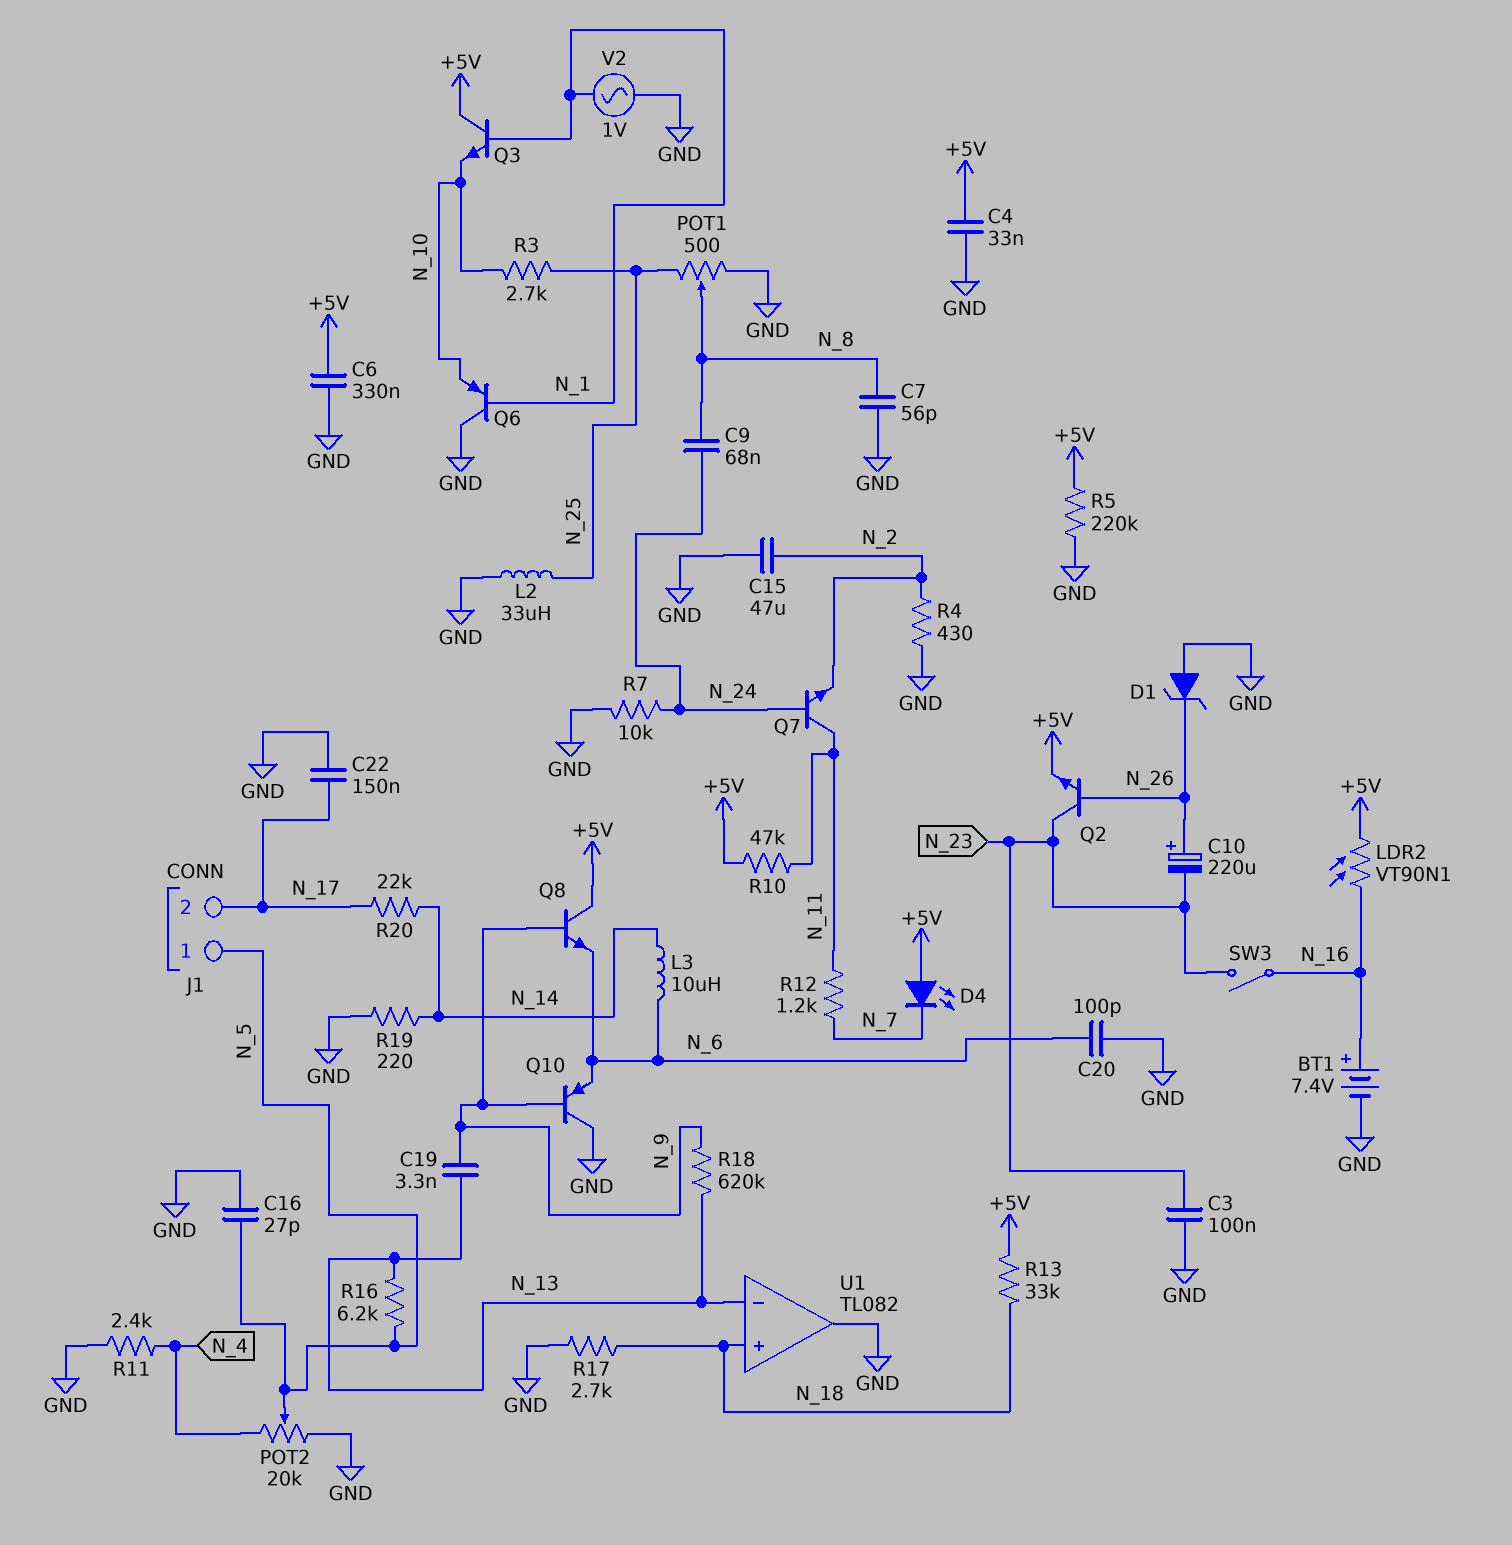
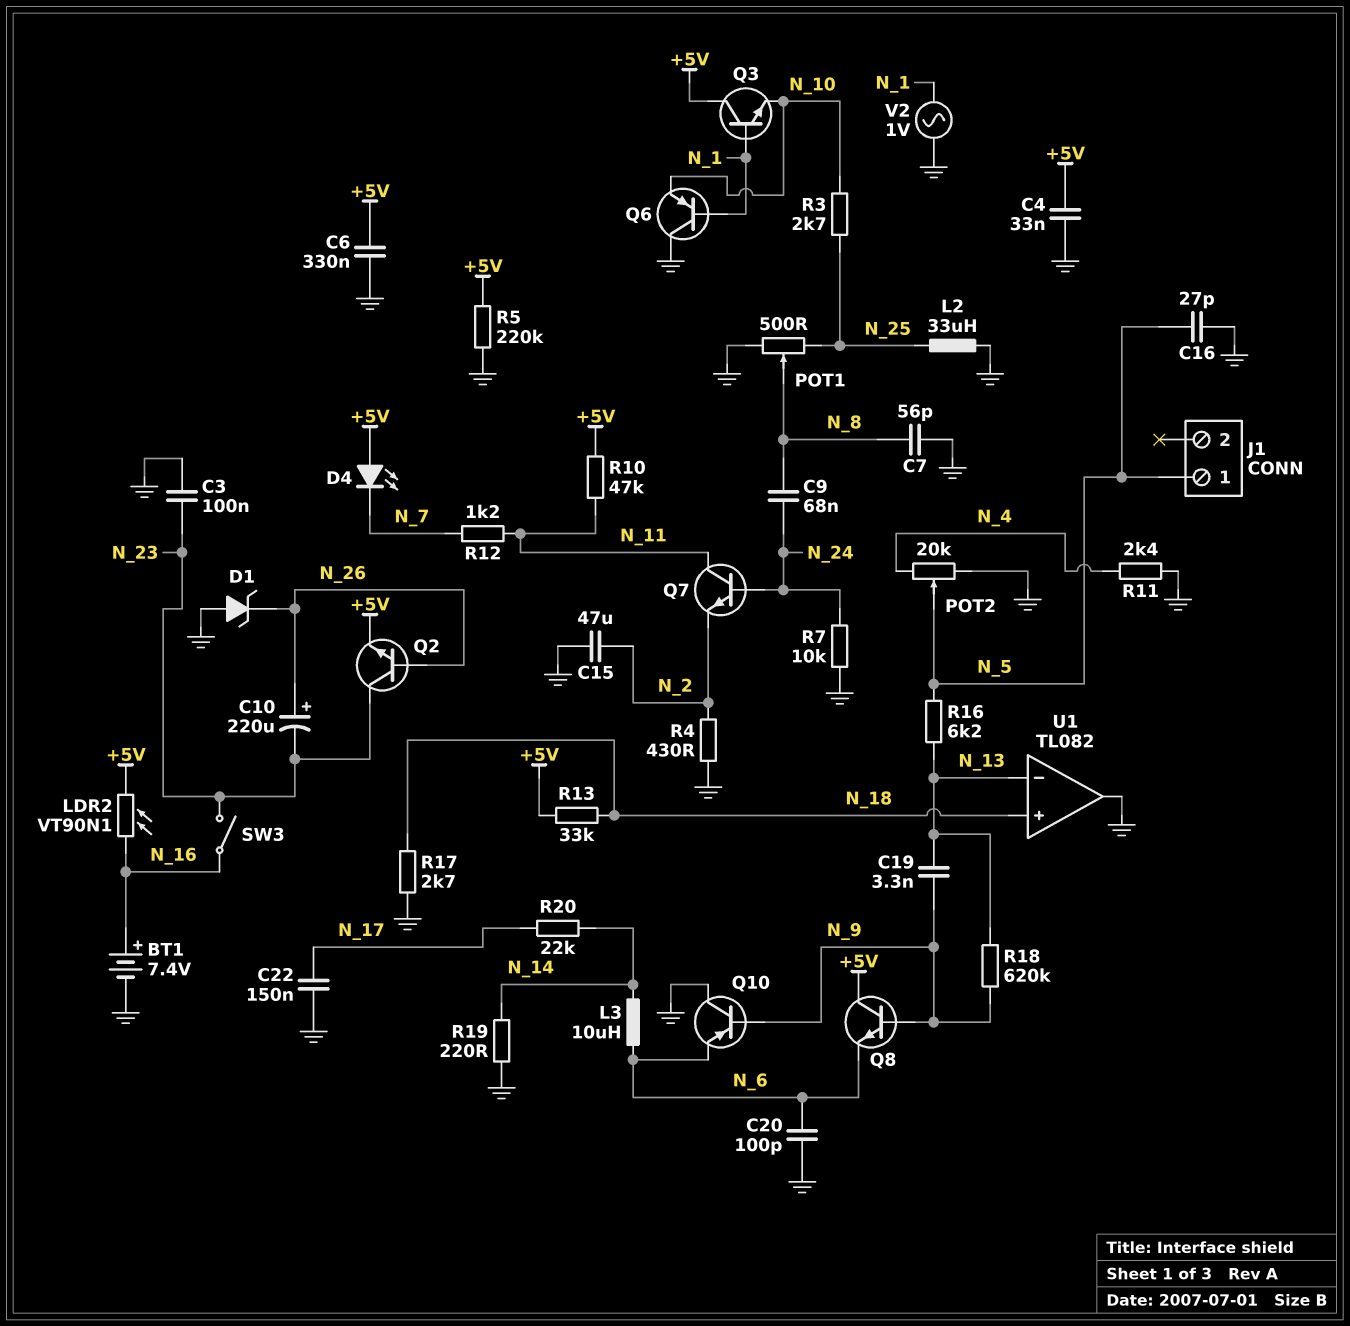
J1 pin 2: N_17 -> none

